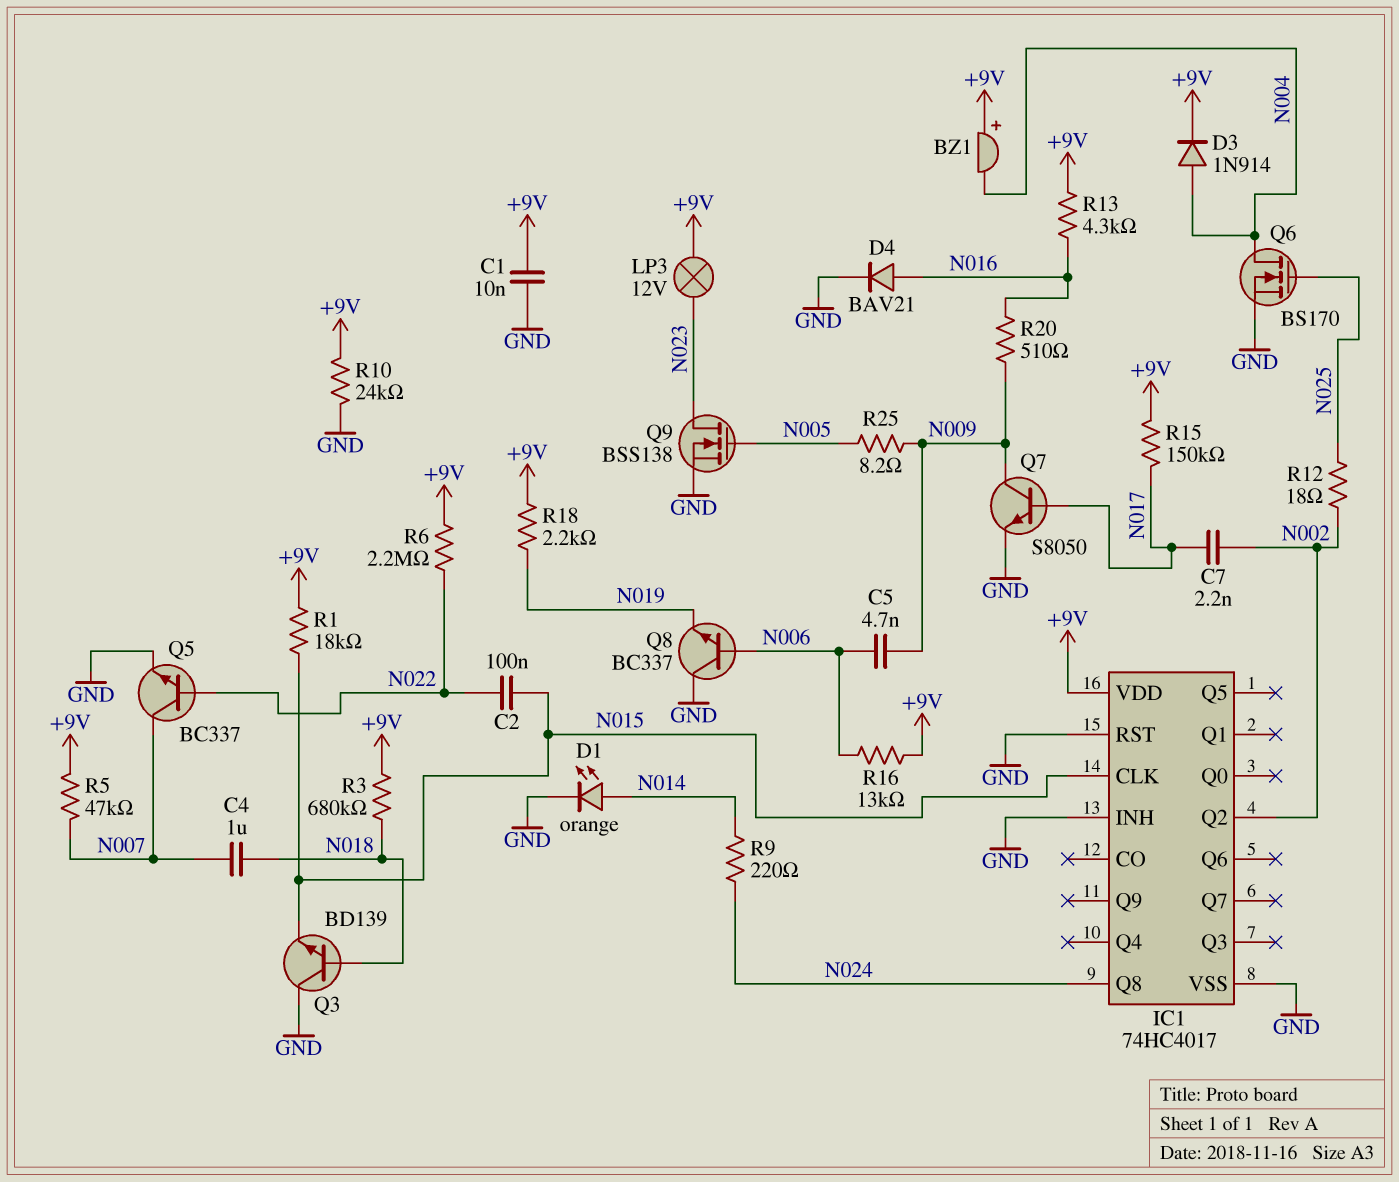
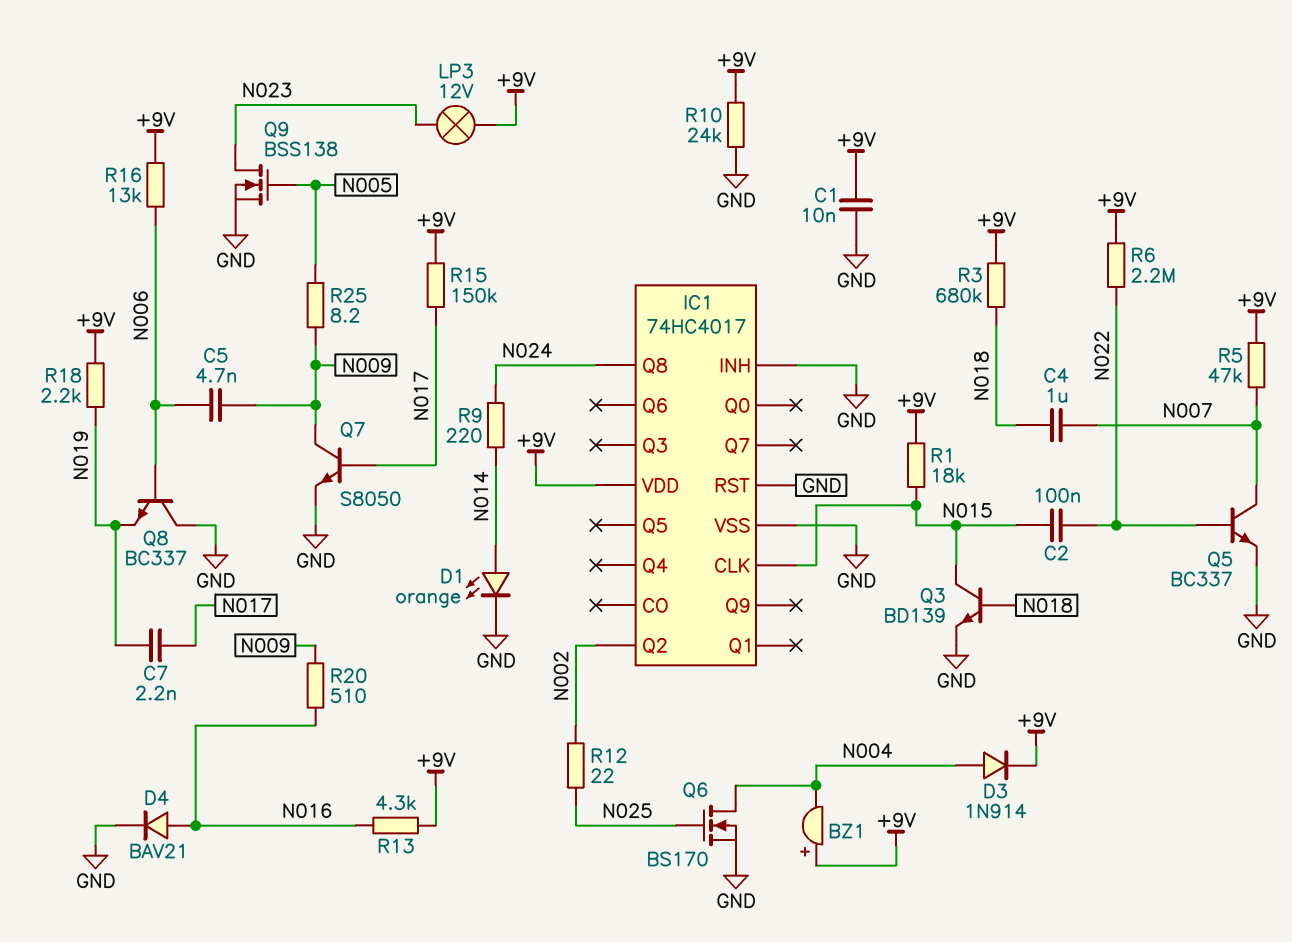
C7: 2.2nF (N002, N017) -> 2.2nF (N017, N019)
Q3: NPN BD139 (B N018, C GND, E N015) -> NPN BD139 (B N018, C N015, E GND)
R12: 18 (N002, N025) -> 22 (N002, N025)

